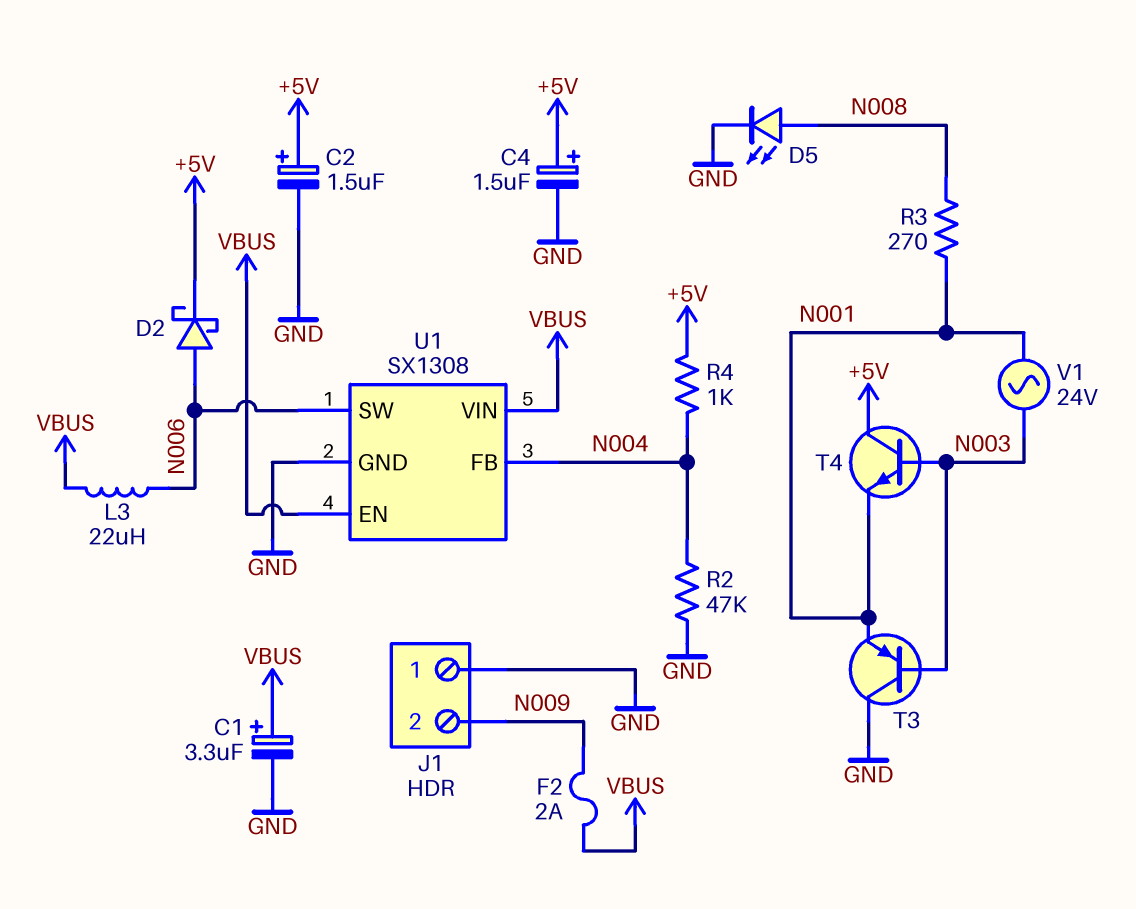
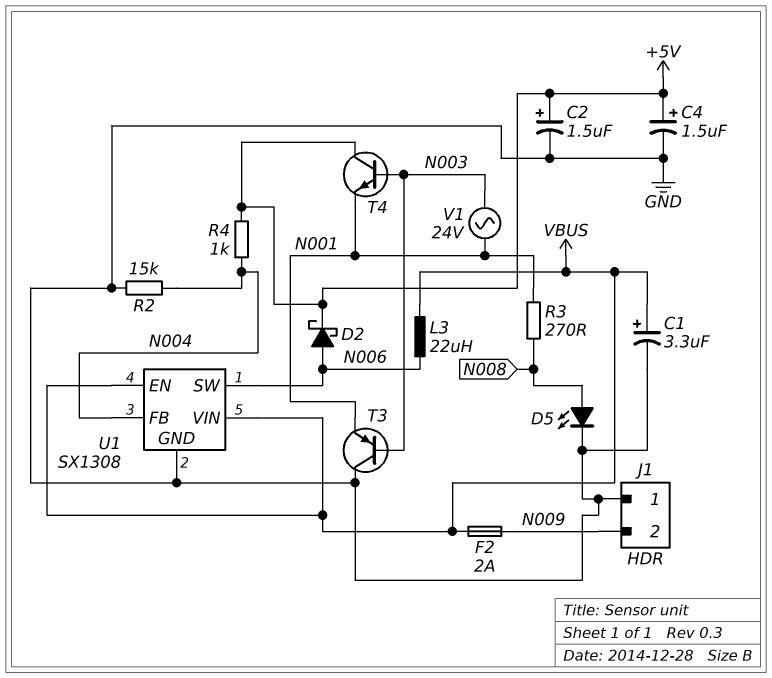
R2: 47k (GND, N004) -> 15k (GND, N004)

